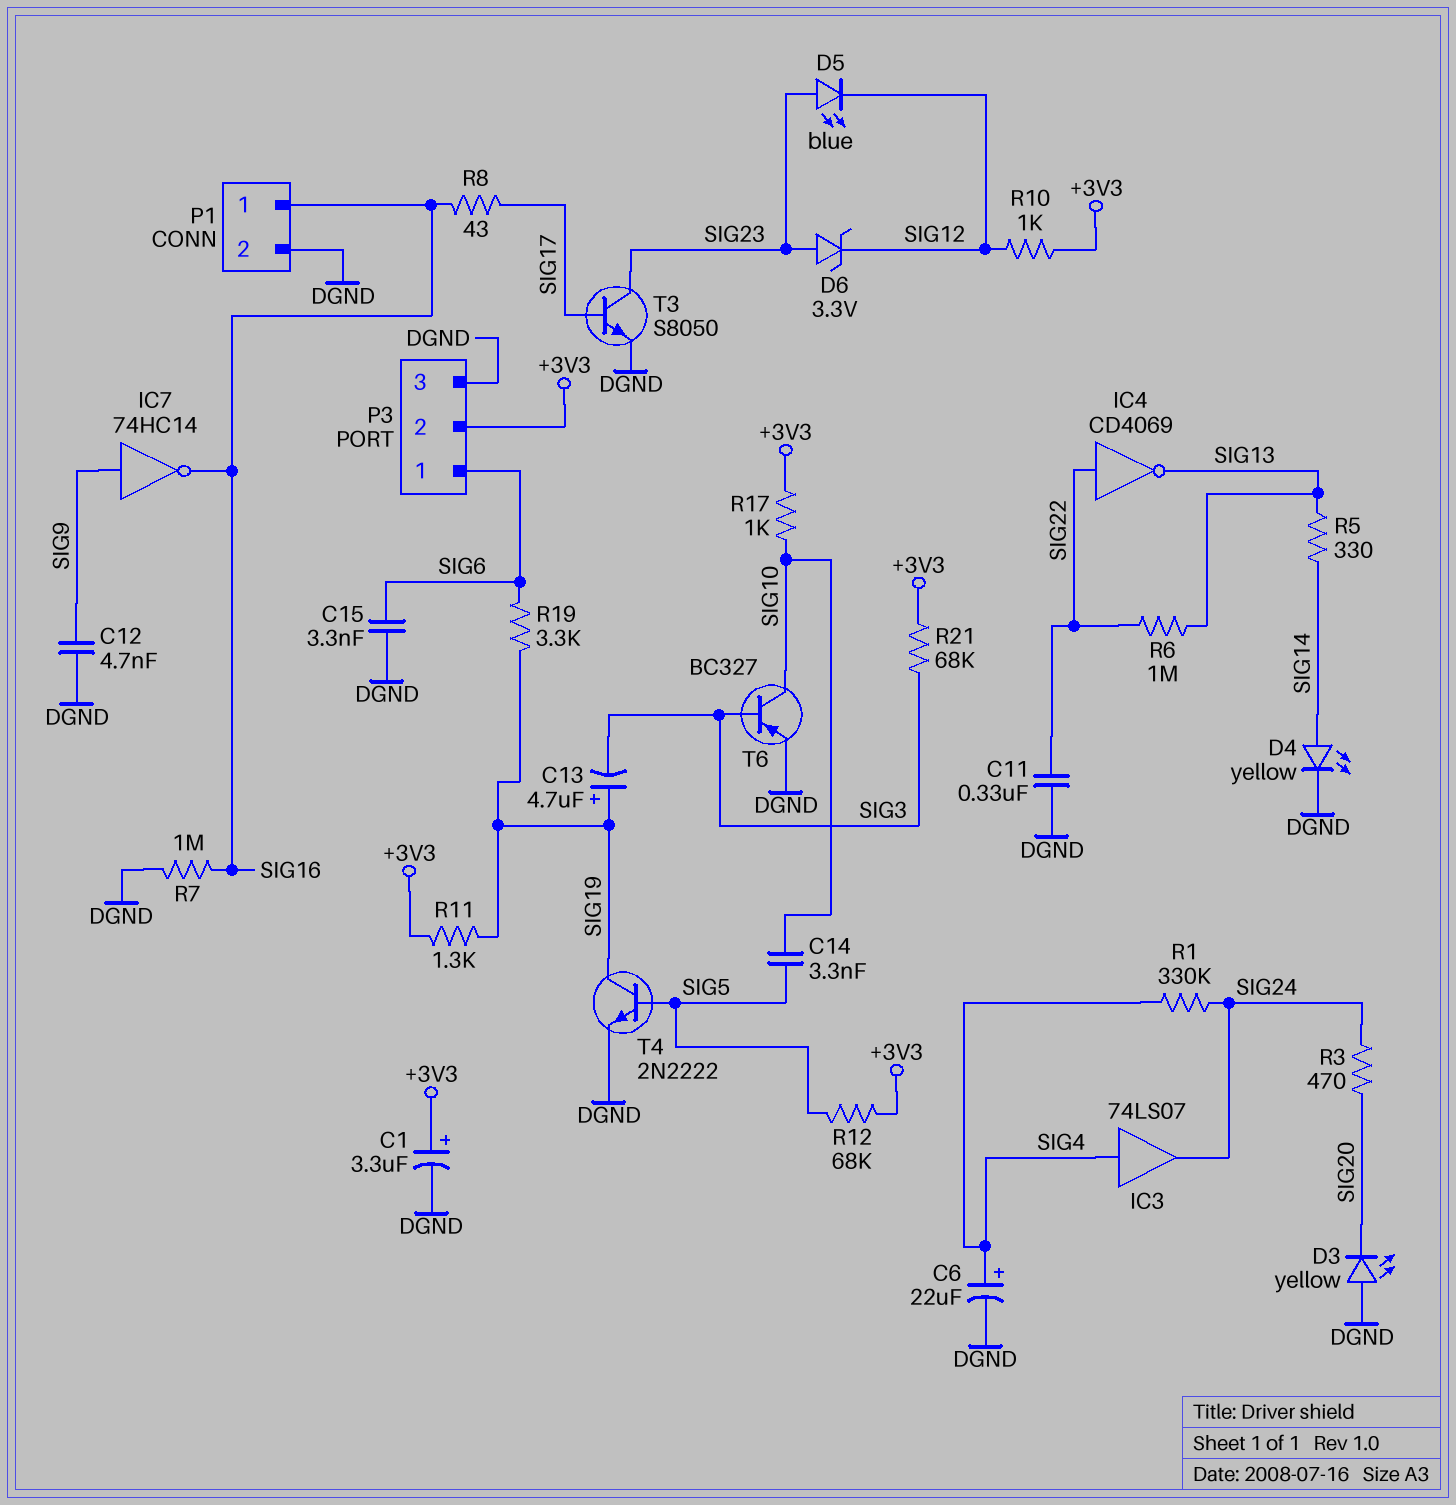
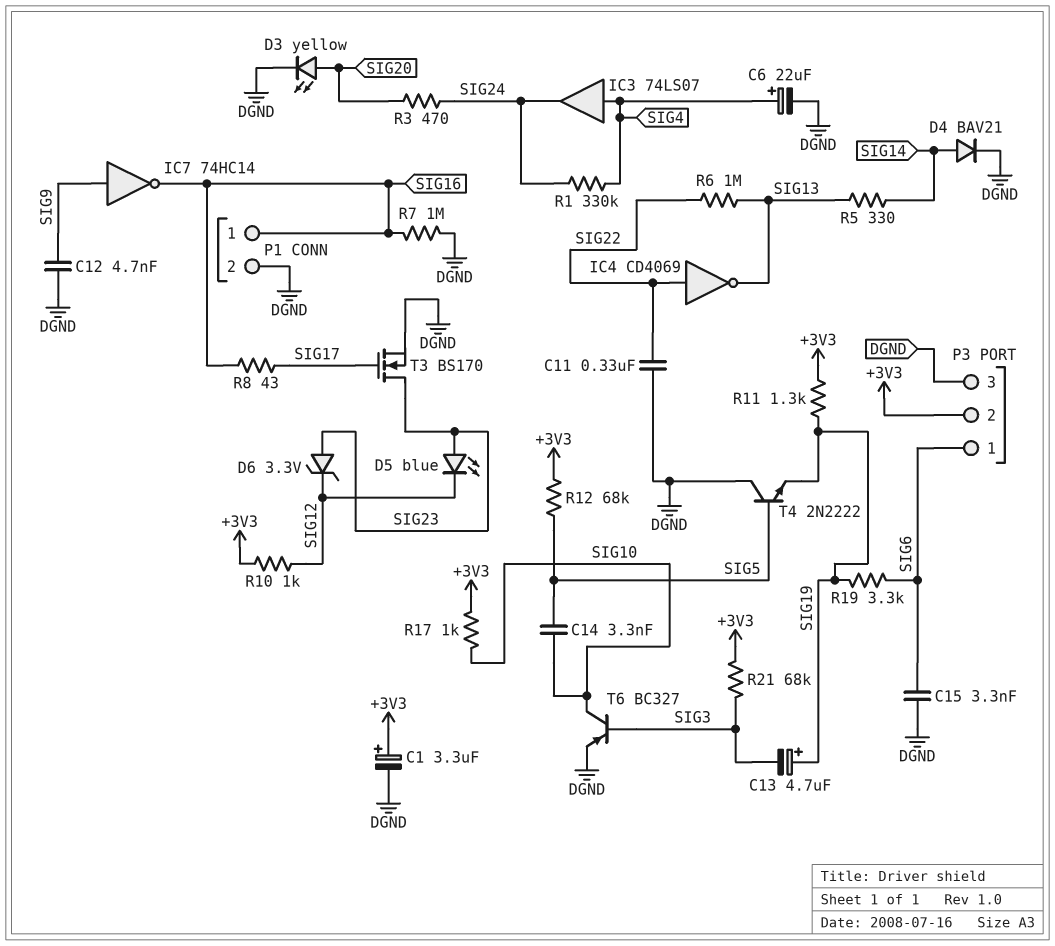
D3: LED yellow (A DGND, K SIG20) -> LED yellow (A SIG20, K DGND)
D4: LED yellow (A SIG14, K DGND) -> diode BAV21 (A SIG14, K DGND)
T3: NPN S8050 (B SIG17, C SIG23, E DGND) -> NMOS BS170 (G SIG17, D SIG23, S DGND)
T4: NPN 2N2222 (B SIG5, C SIG19, E DGND) -> NPN 2N2222 (B SIG5, C DGND, E SIG19)

